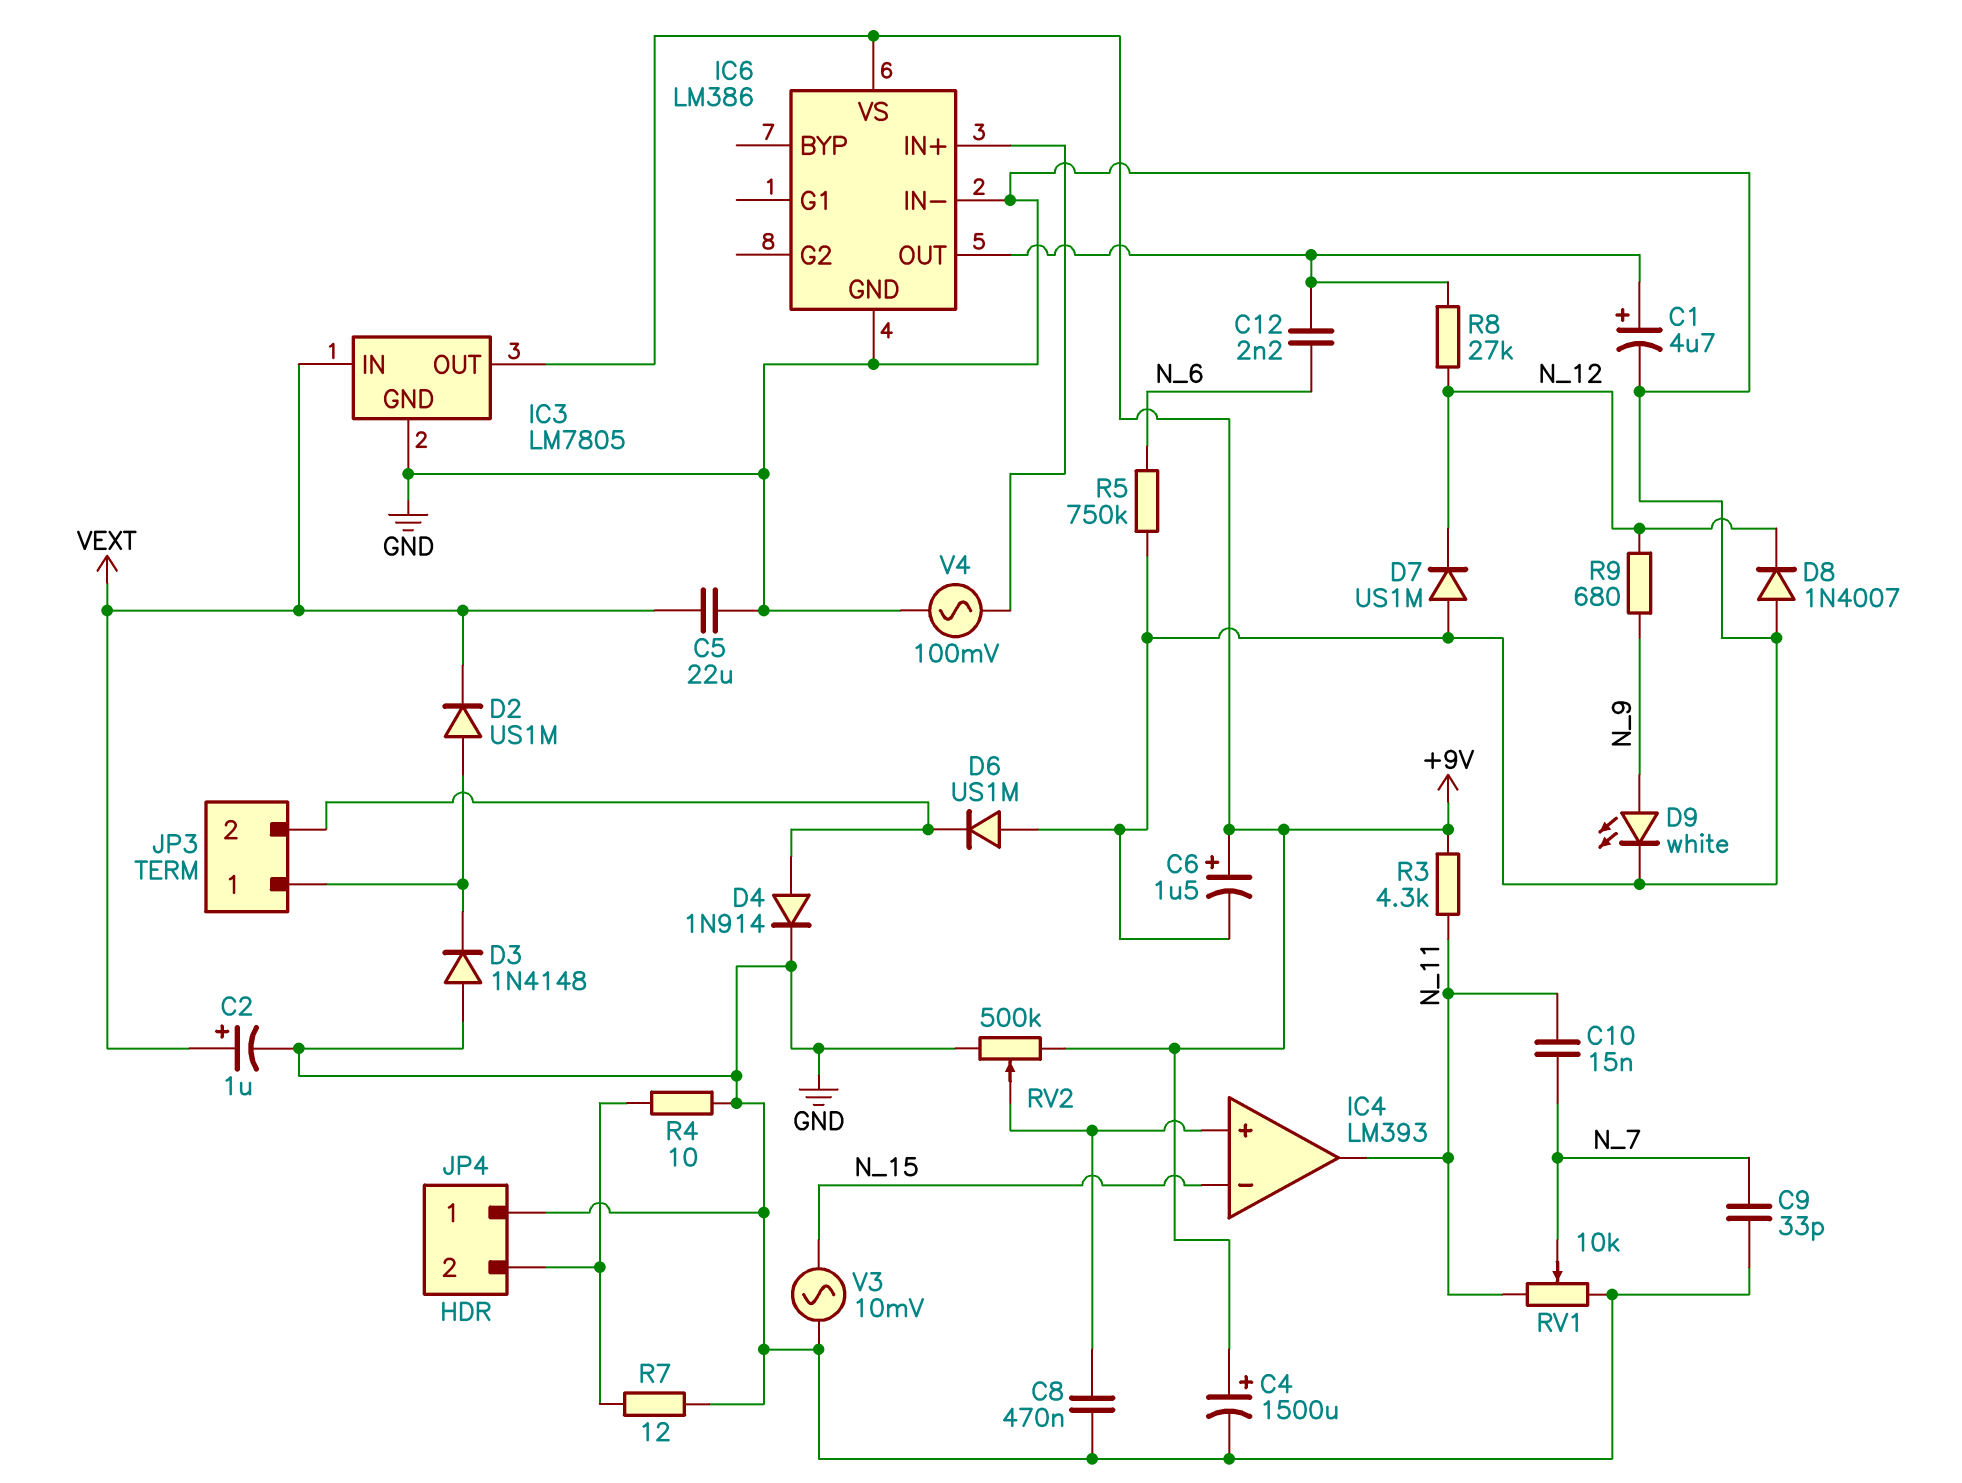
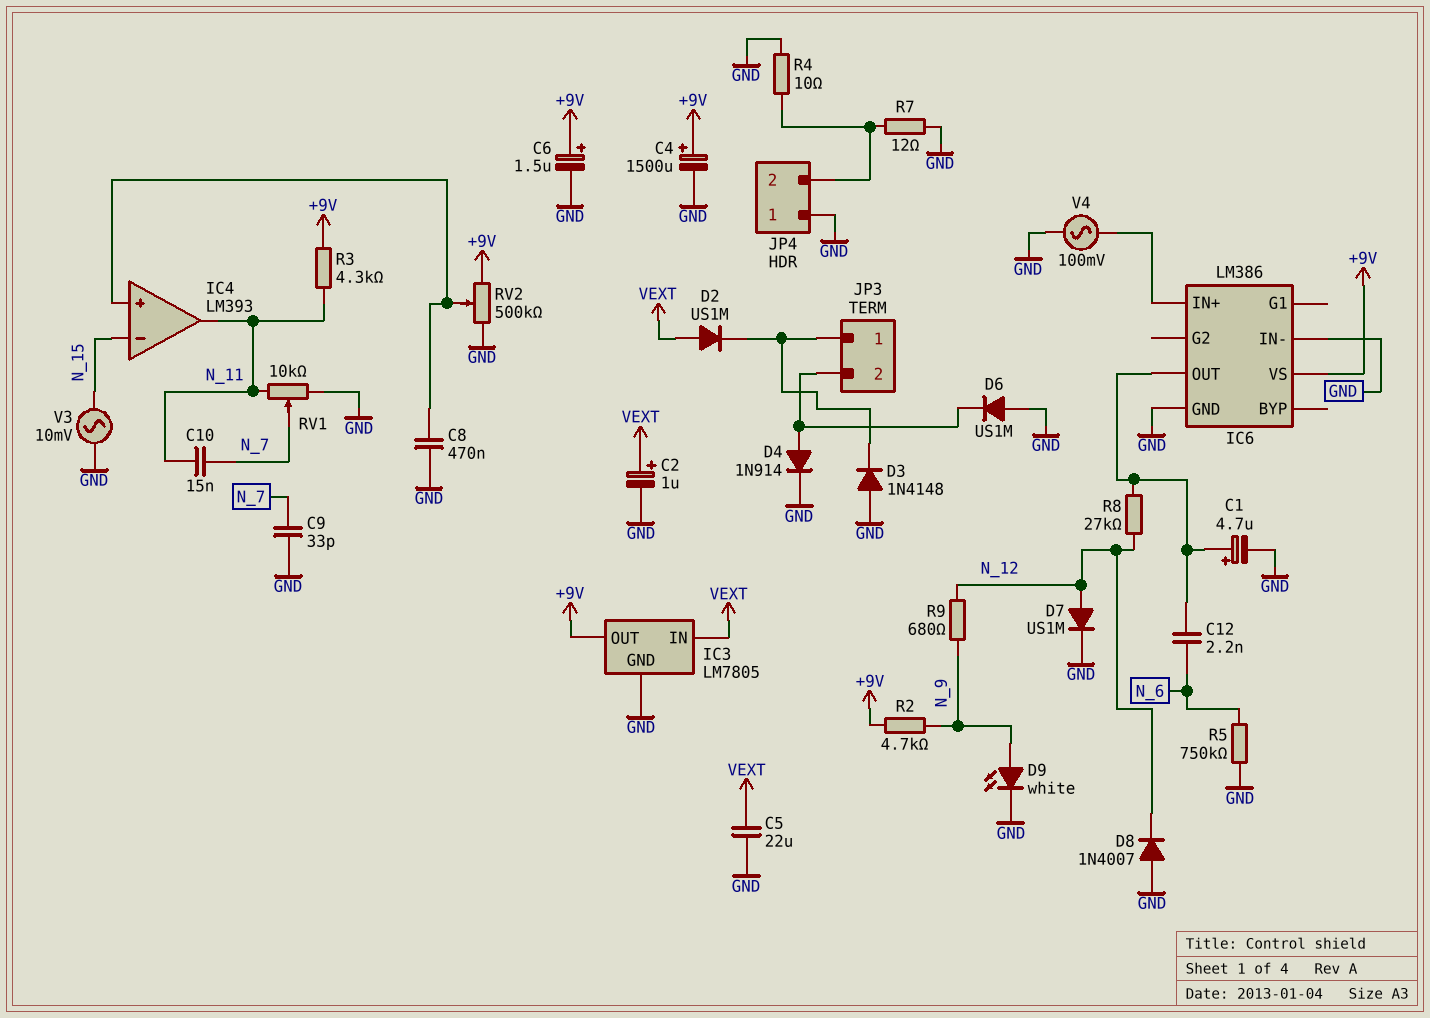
D2: diode US1M (A JP3/1, K VEXT) -> diode US1M (A VEXT, K JP3/1)
D7: diode US1M (A GND, K N_12) -> diode US1M (A N_12, K GND)
R2: none -> 4.7k (+9V, N_9)

